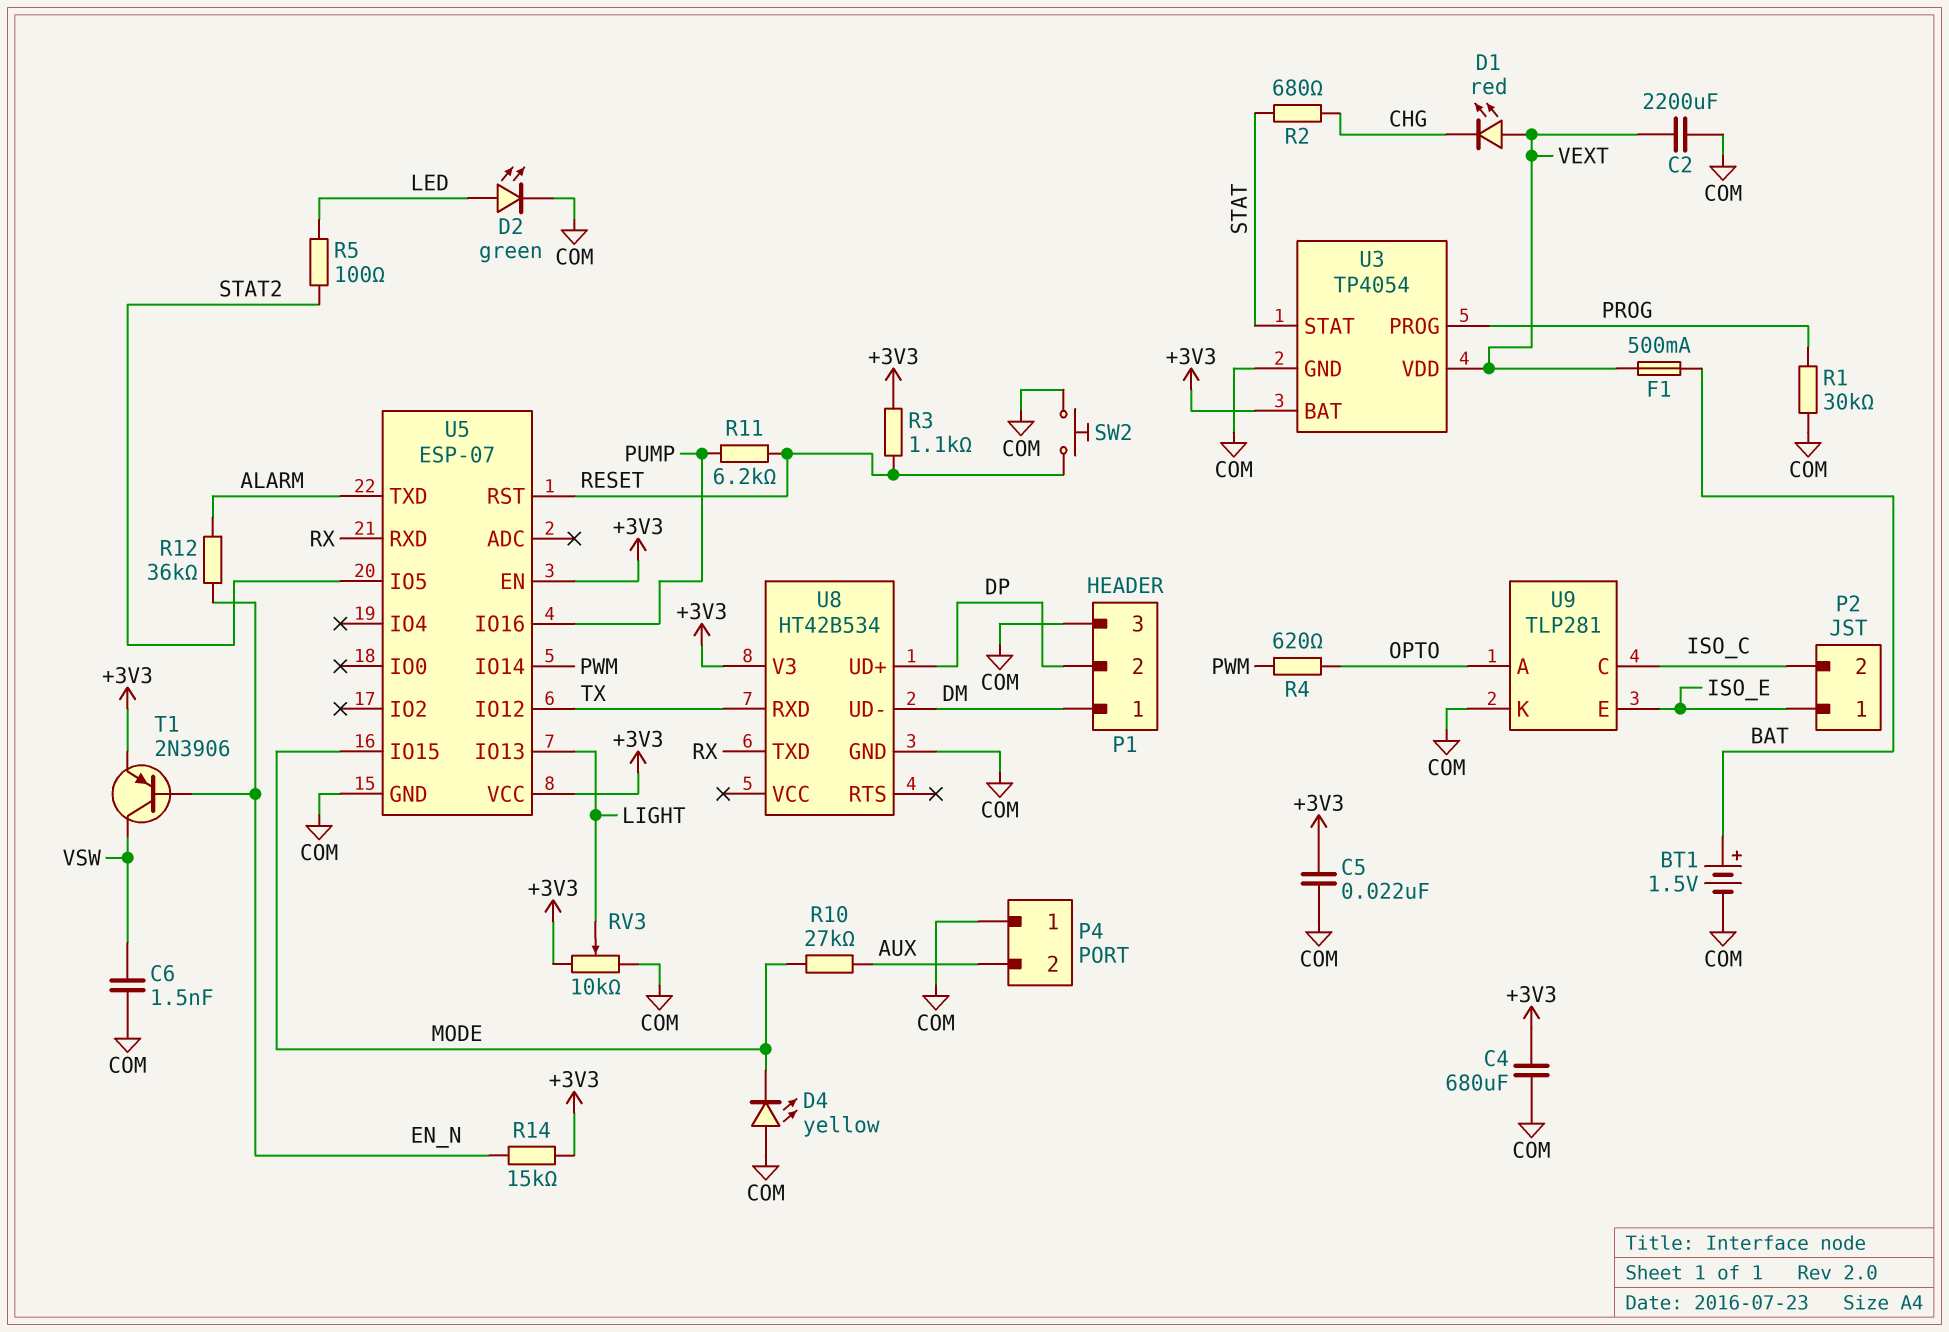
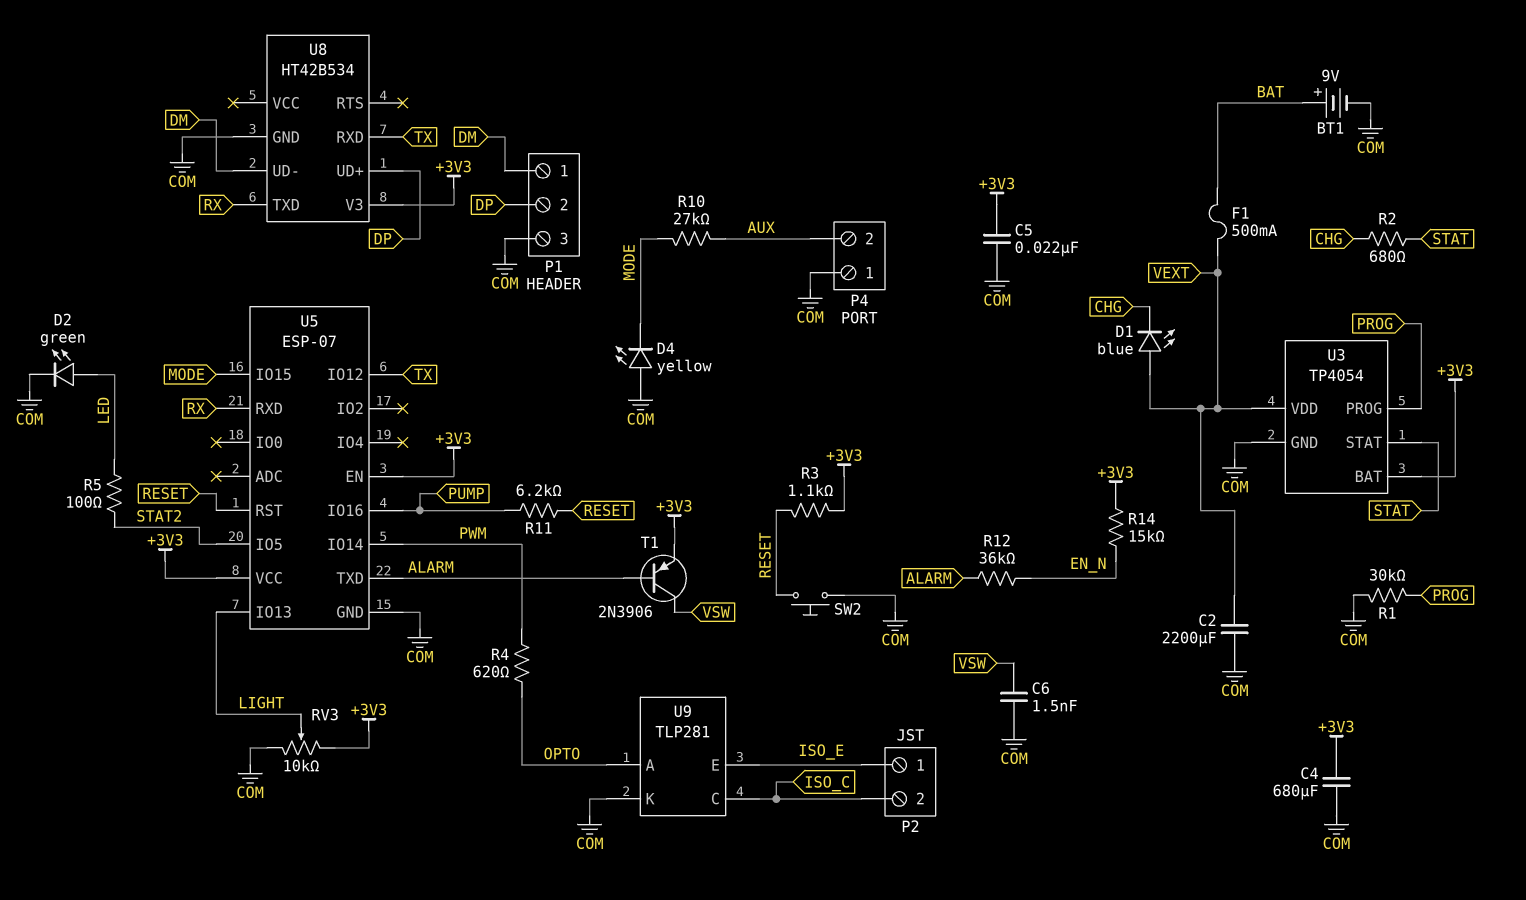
BT1: 1.5V (plus BAT, minus COM) -> 9V (plus BAT, minus COM)
D1: LED red (A VEXT, K CHG) -> LED blue (A VEXT, K CHG)
T1: PNP 2N3906 (B EN_N, C VSW, E +3V3) -> PNP 2N3906 (B ALARM, C VSW, E +3V3)

